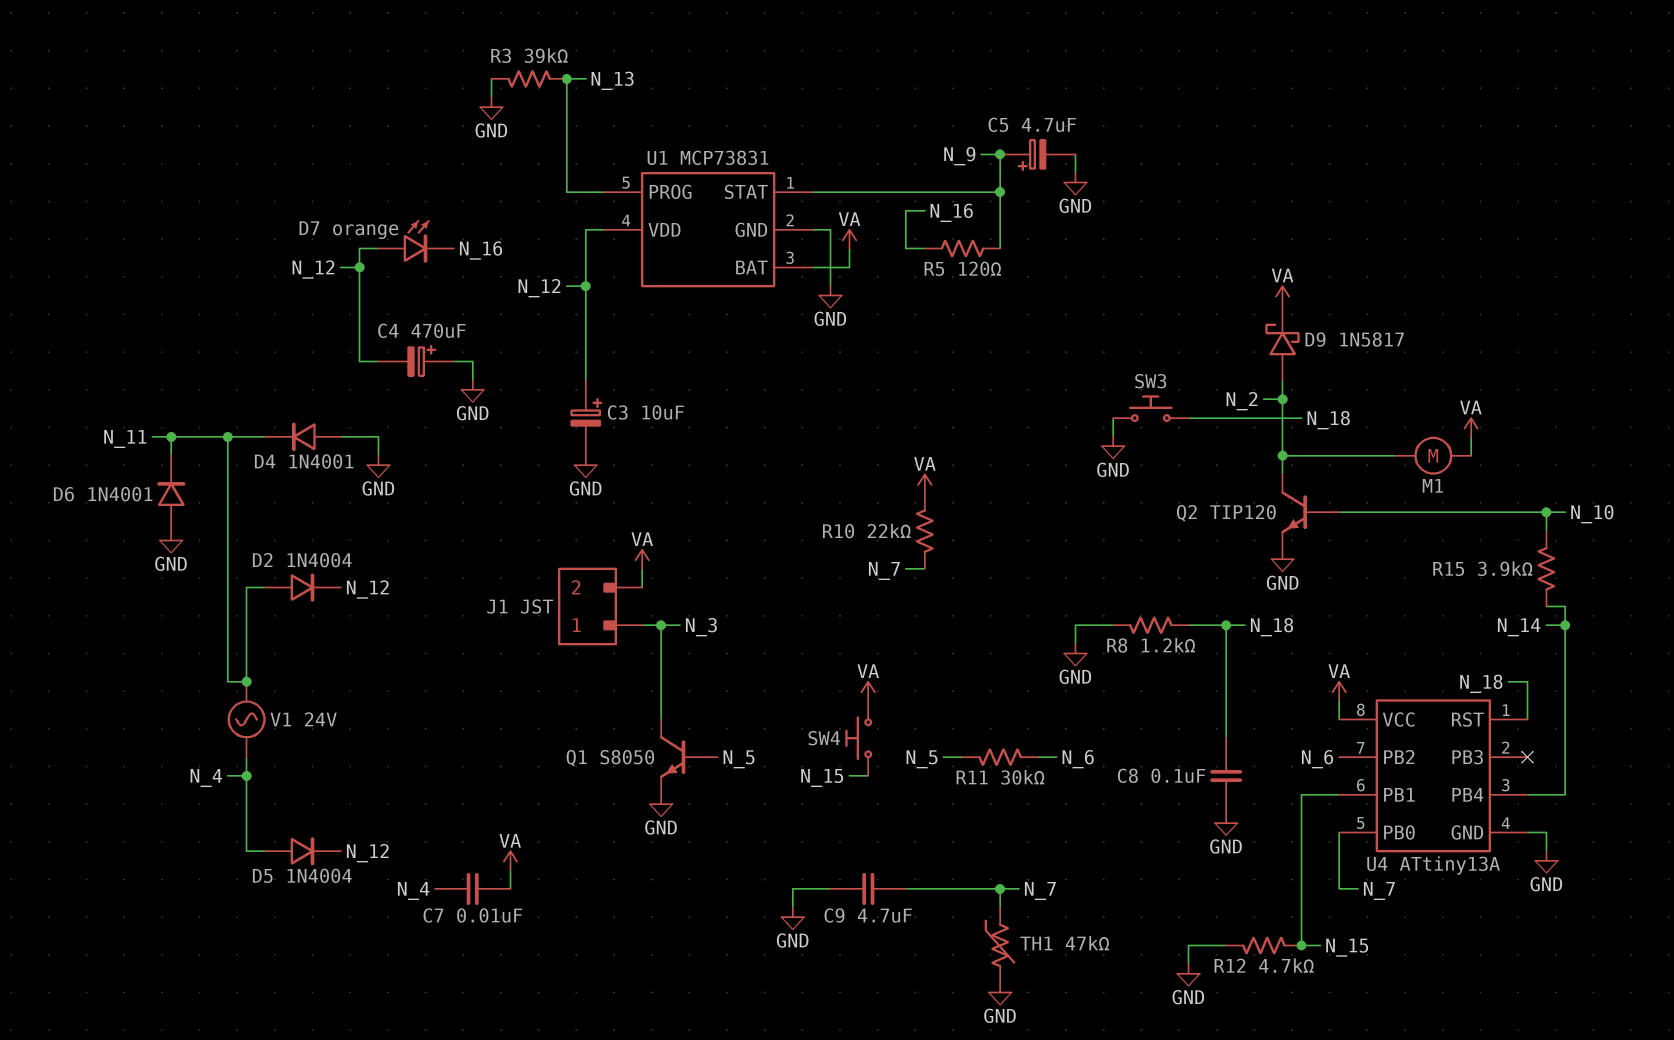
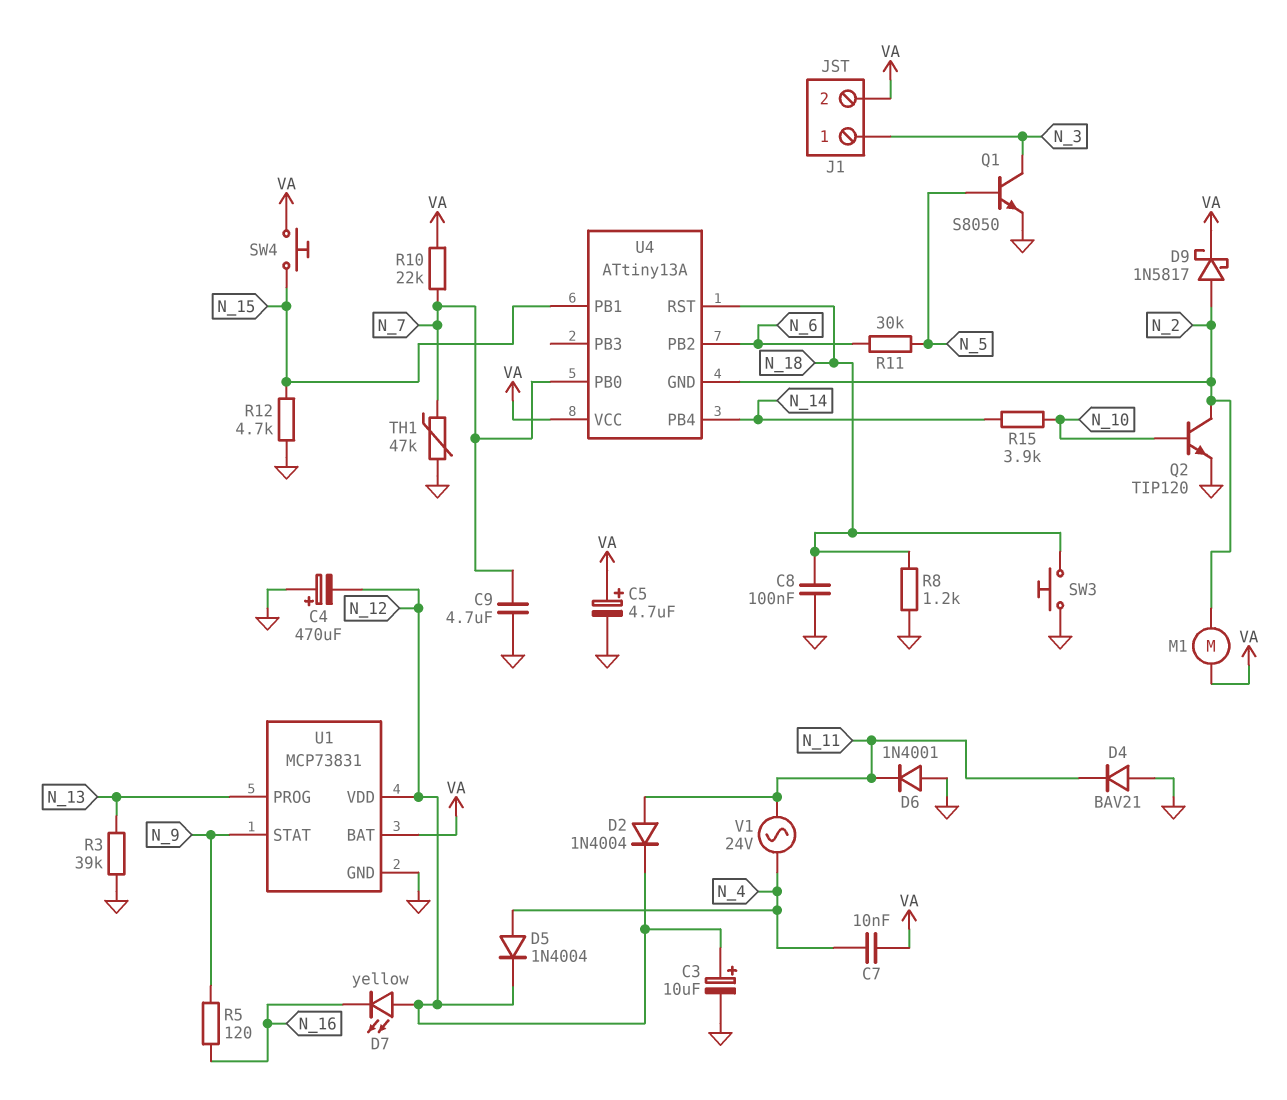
C5: 4.7uF (plus N_9, minus GND) -> 4.7uF (plus VA, minus GND)
D4: diode 1N4001 (A GND, K N_11) -> diode BAV21 (A GND, K N_11)
D7: LED orange (A N_12, K N_16) -> LED yellow (A N_12, K N_16)
U4 pin GND: GND -> N_2

